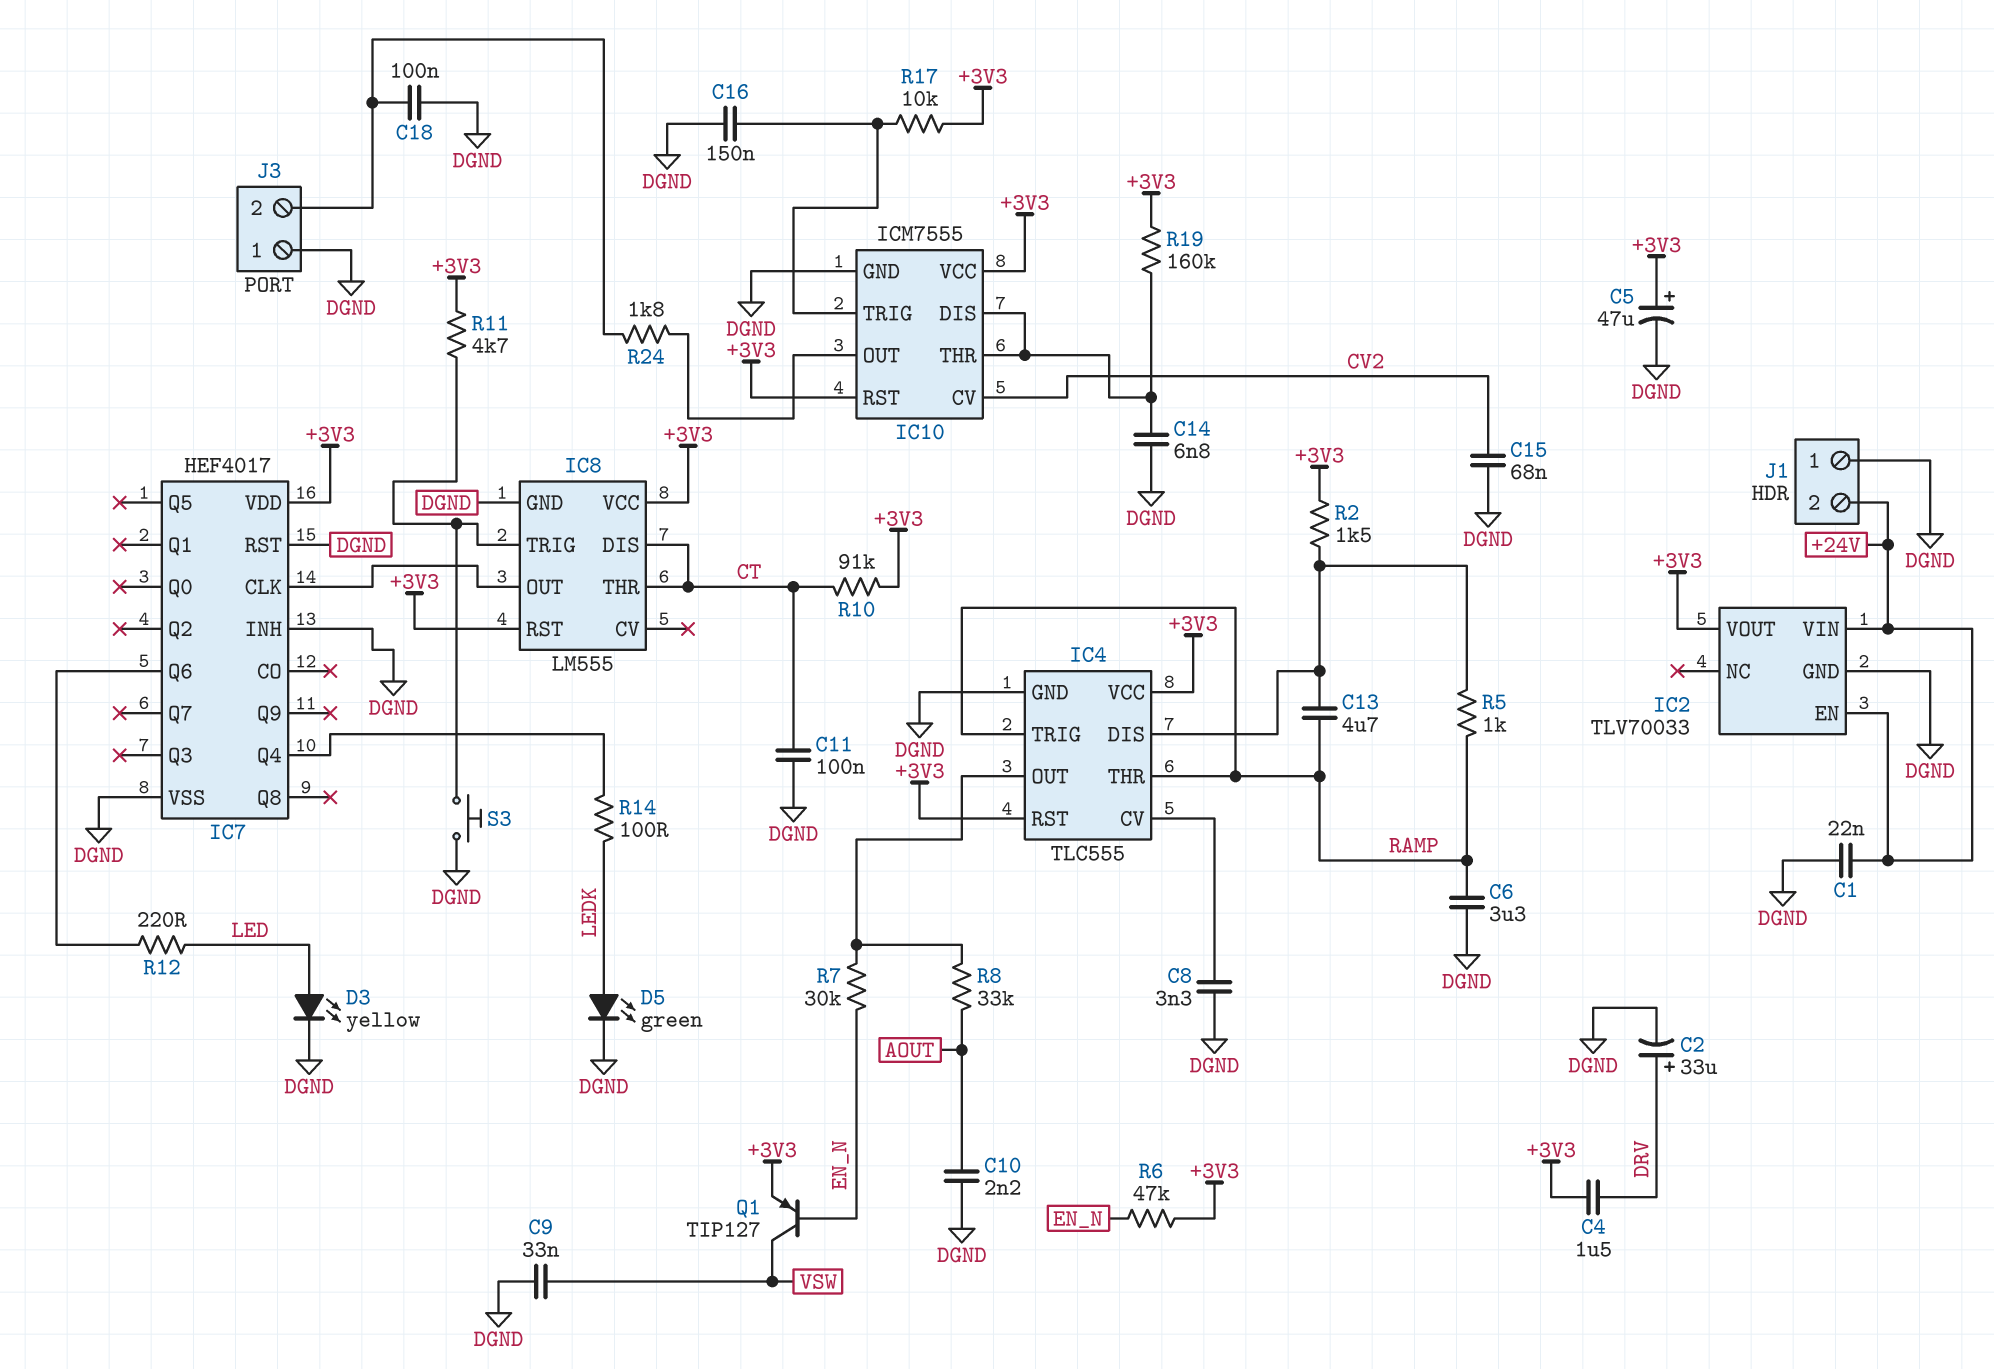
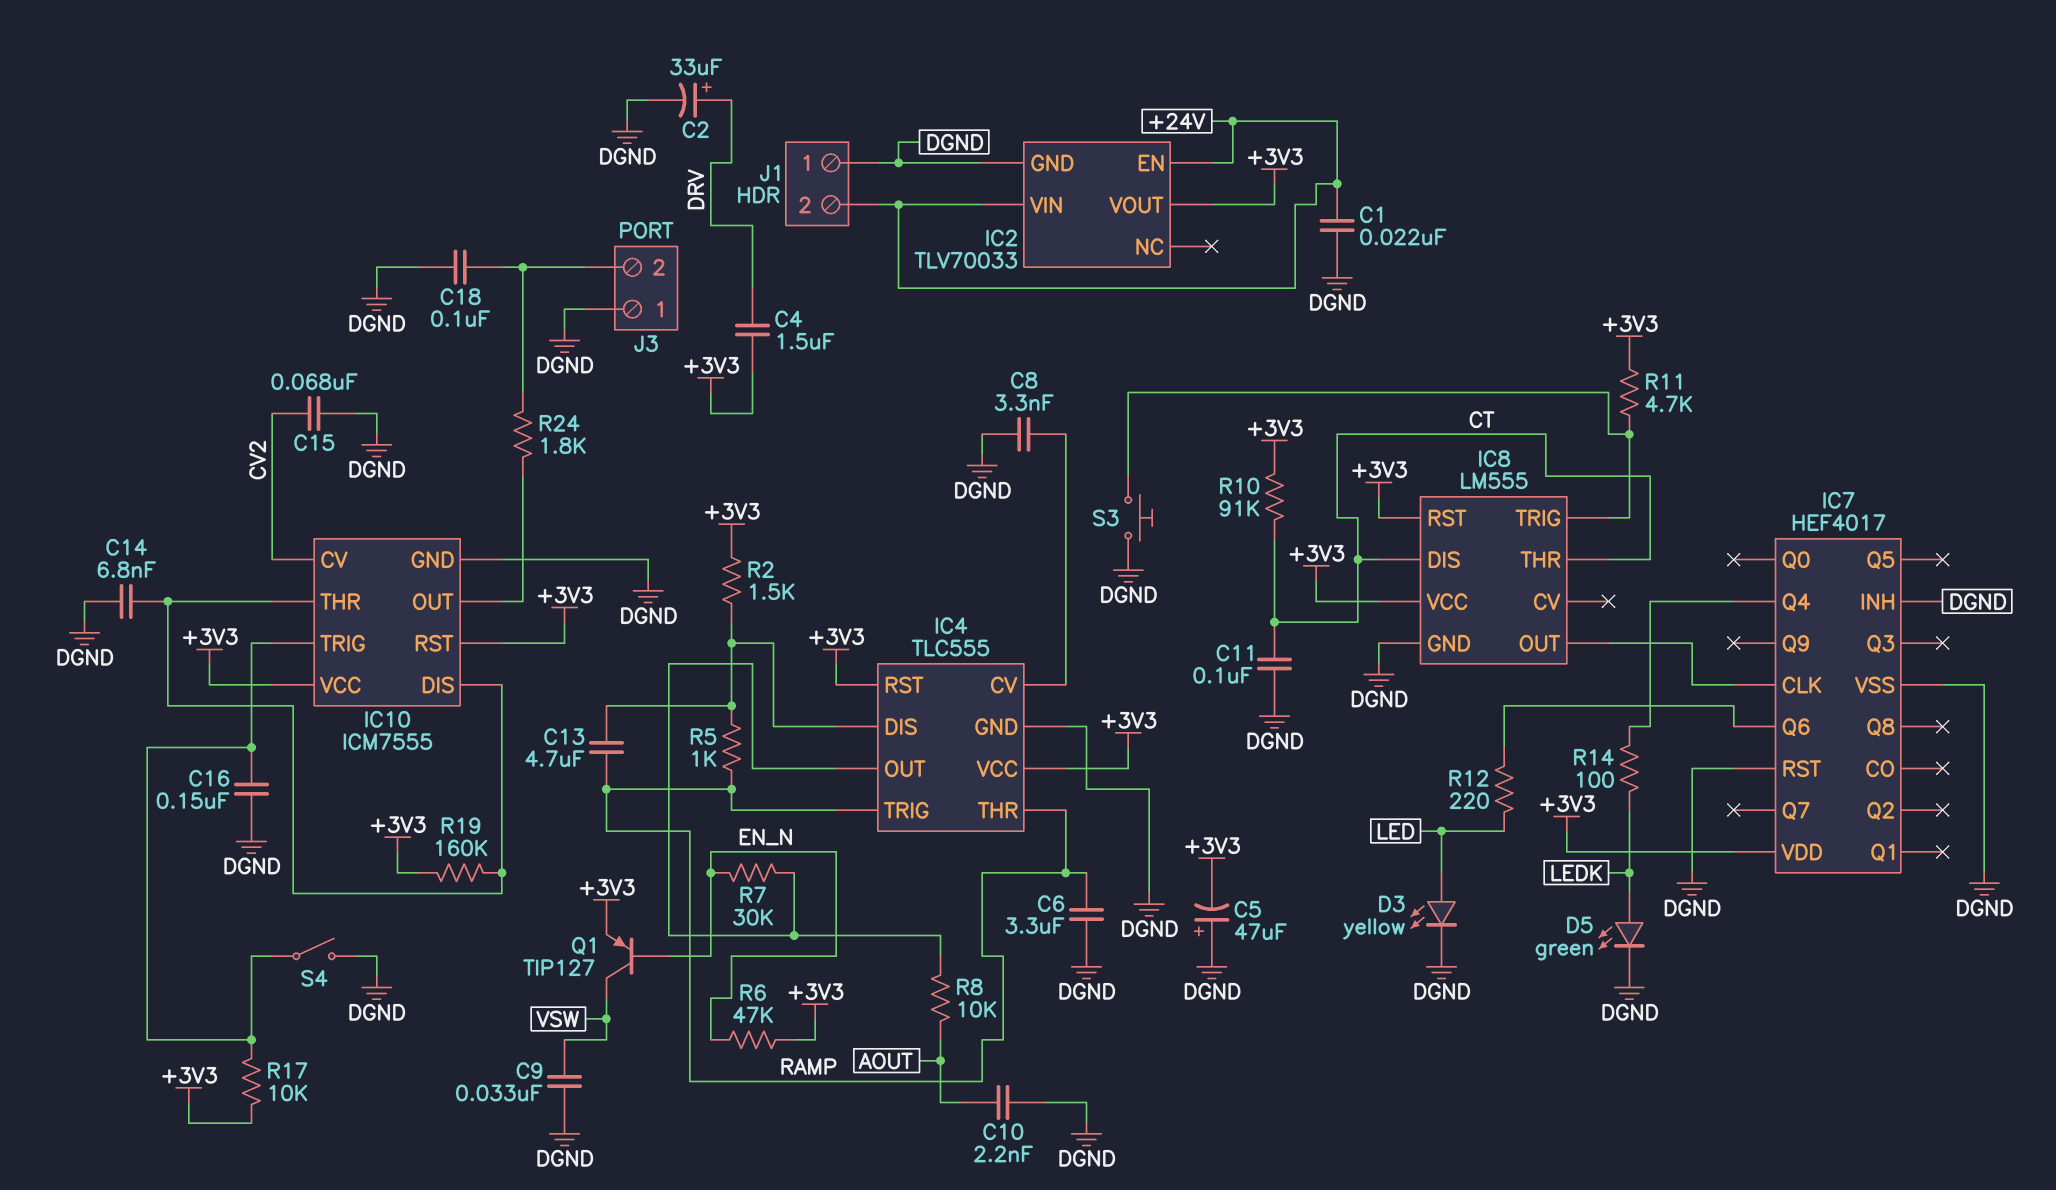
C5: 47uF (plus +3V3, minus DGND) -> 47uF (plus DGND, minus +3V3)
R8: 33k (AOUT, IC4/OUT) -> 10k (AOUT, IC4/OUT)
S4: none -> switch (DGND, IC10/TRIG)

